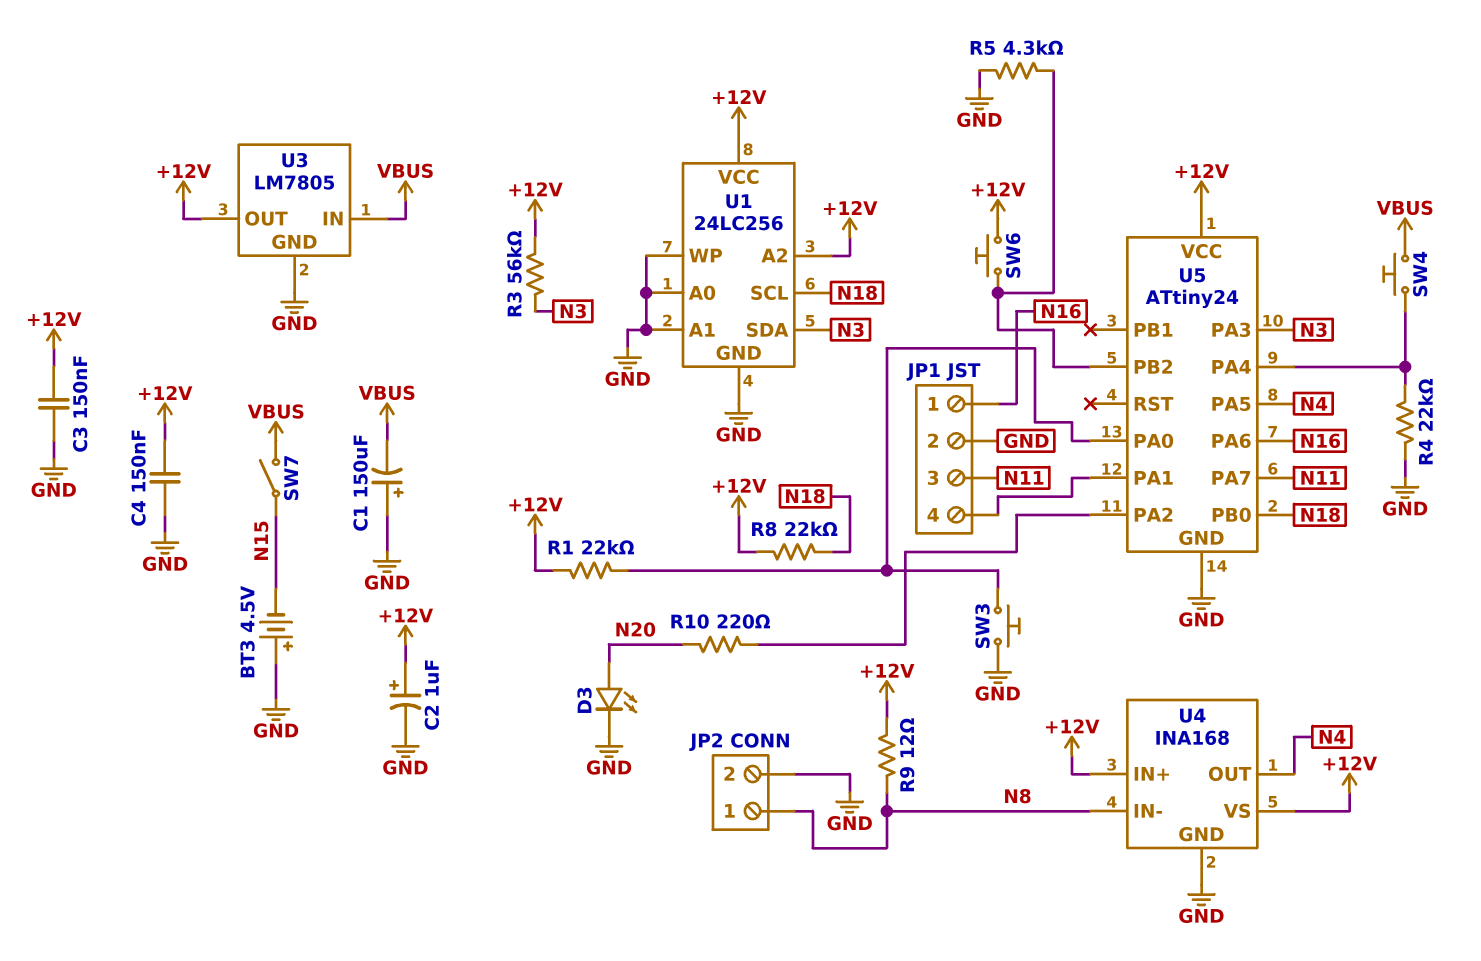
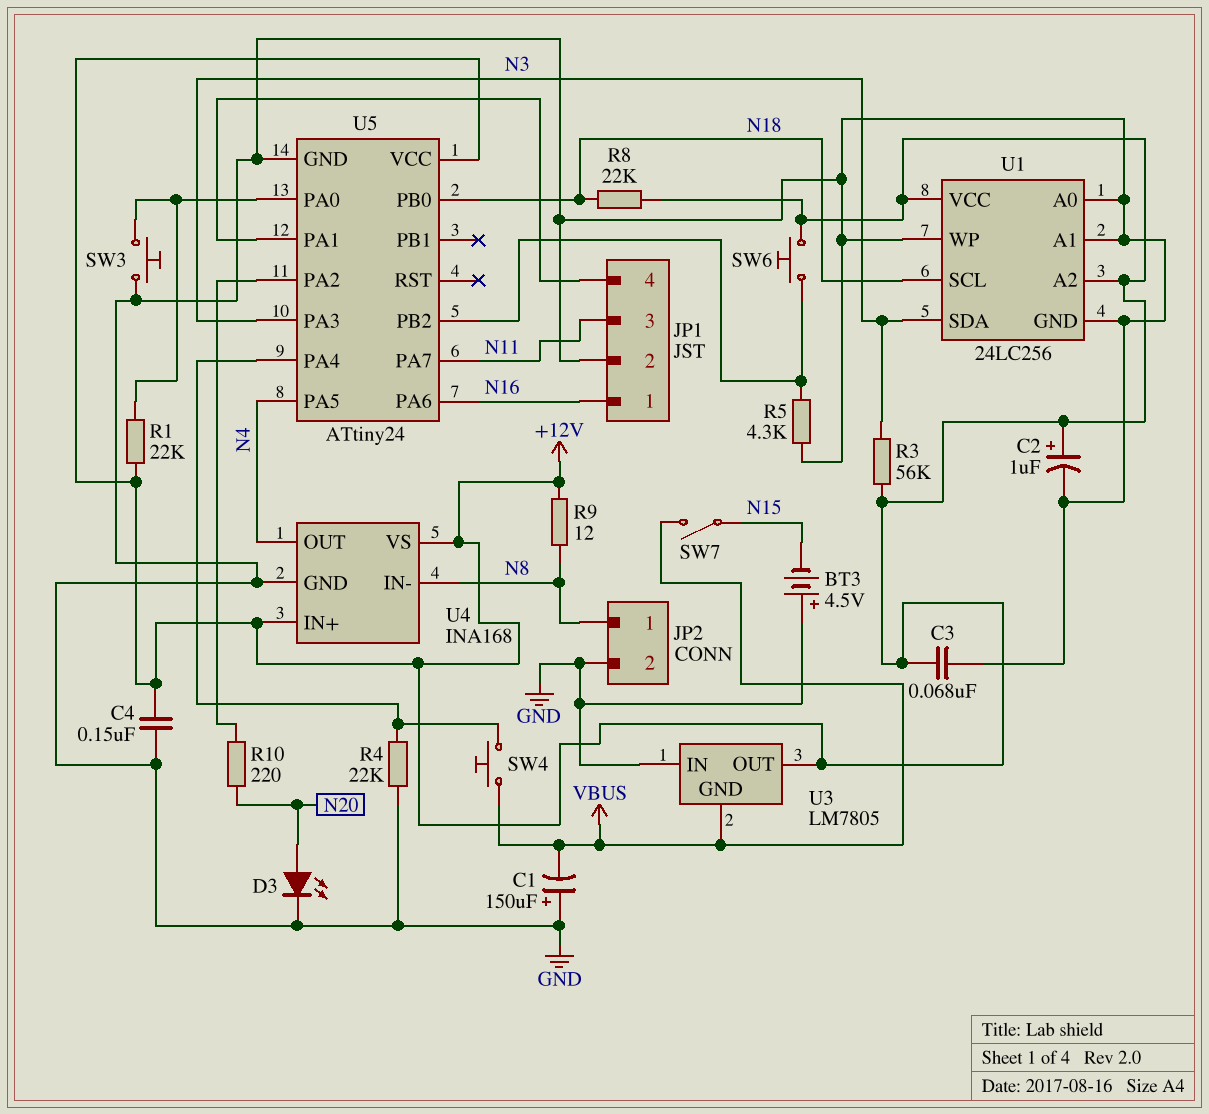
C3: 150nF (+12V, GND) -> 68nF (+12V, GND)
U3 pin GND: GND -> VBUS
U3 pin IN: VBUS -> GND

